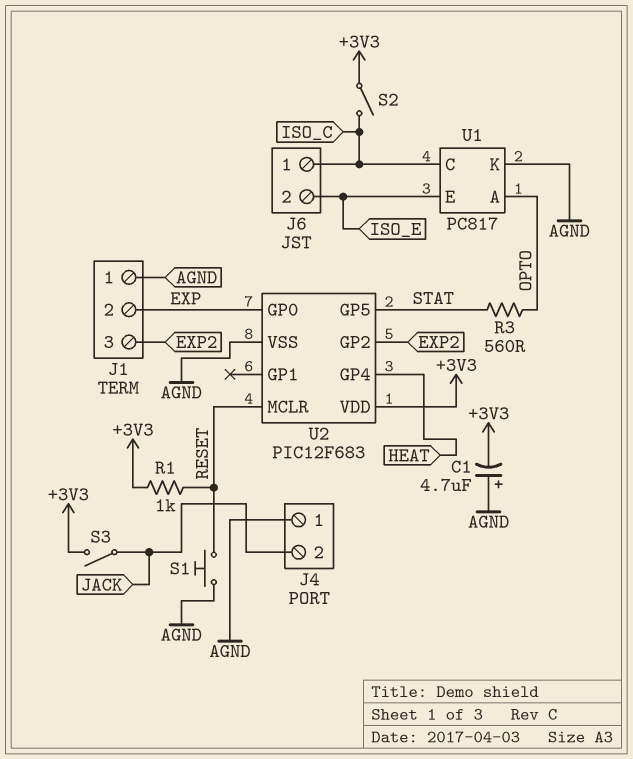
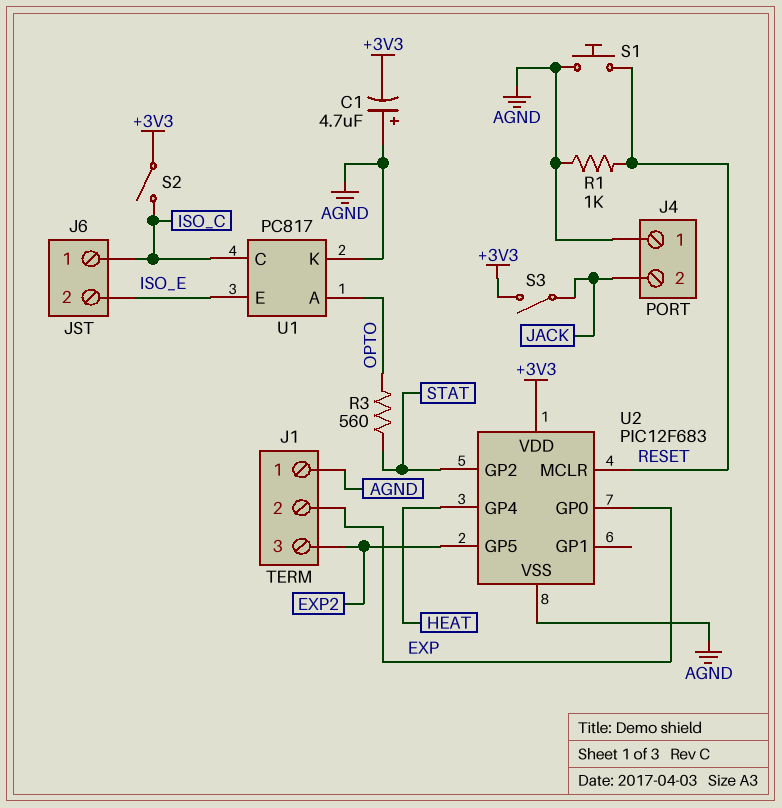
R1: 1k (+3V3, RESET) -> 1k (AGND, RESET)
U2 pin GP2: EXP2 -> STAT
U2 pin GP5: STAT -> EXP2

